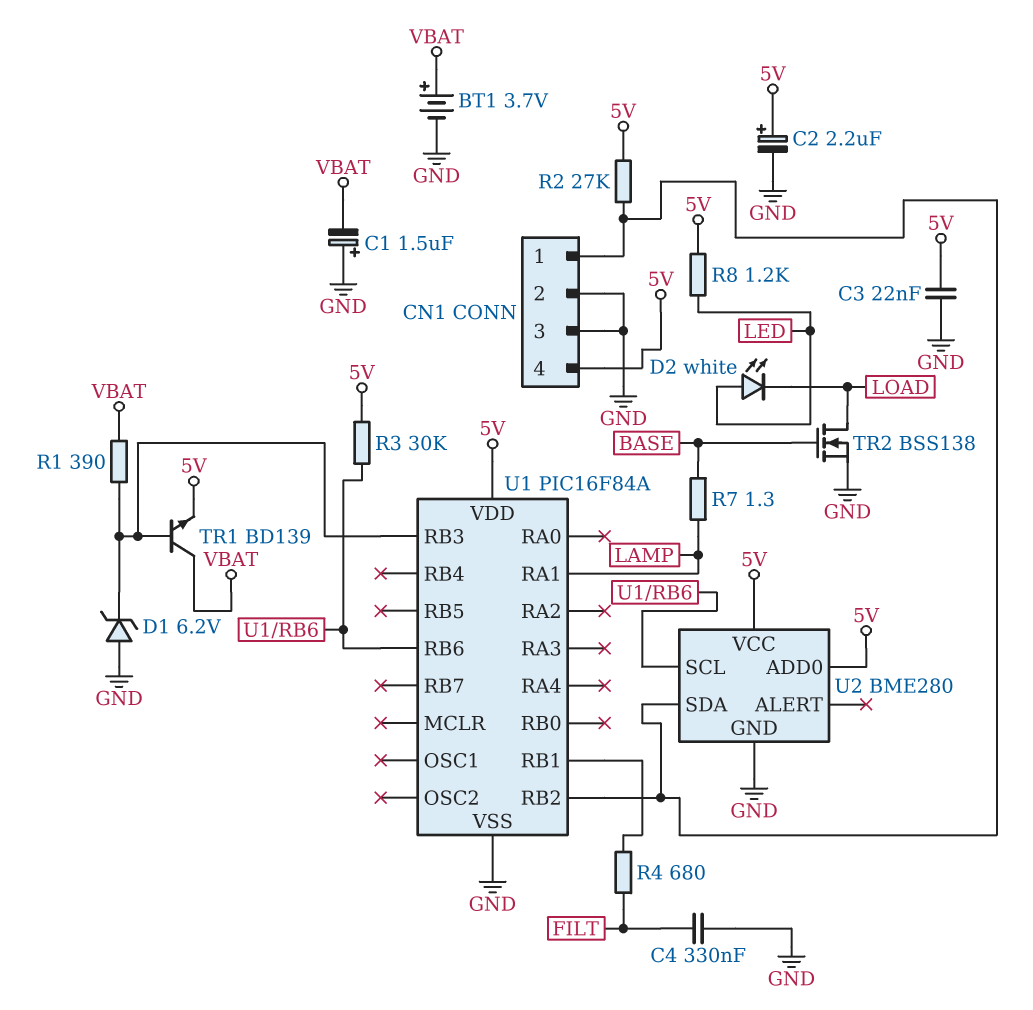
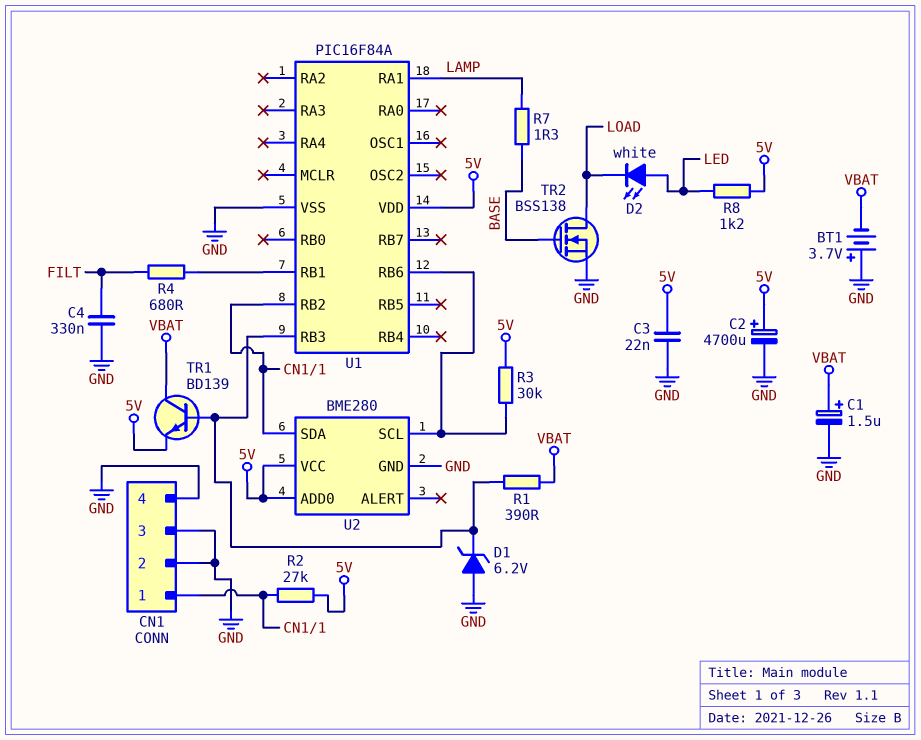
BT1: 3.7V (plus VBAT, minus GND) -> 3.7V (plus GND, minus VBAT)
C1: 1.5uF (plus GND, minus VBAT) -> 1.5uF (plus VBAT, minus GND)
C2: 2.2uF (plus 5V, minus GND) -> 4700uF (plus 5V, minus GND)
CN1 pin 4: 5V -> GND

